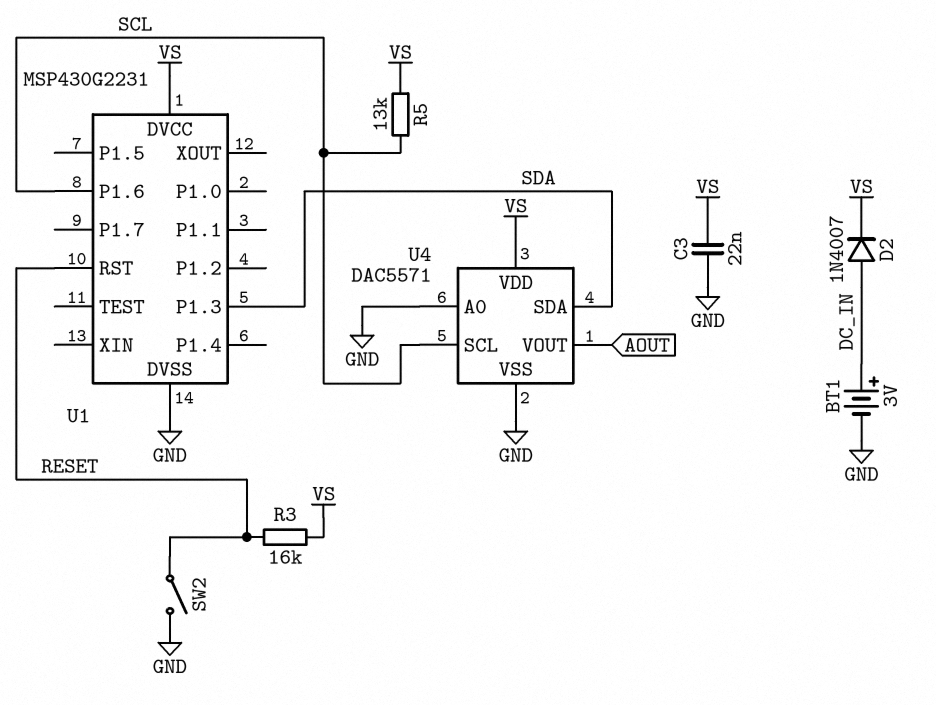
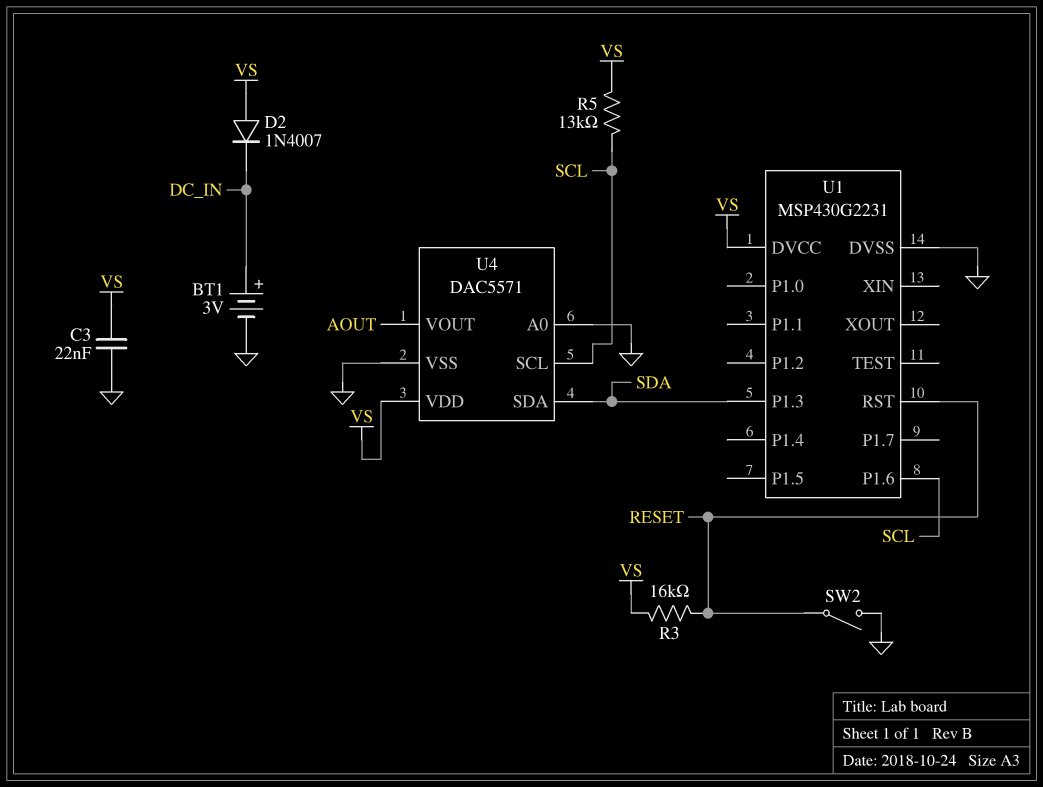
D2: diode 1N4007 (A DC_IN, K VS) -> diode 1N4007 (A VS, K DC_IN)

